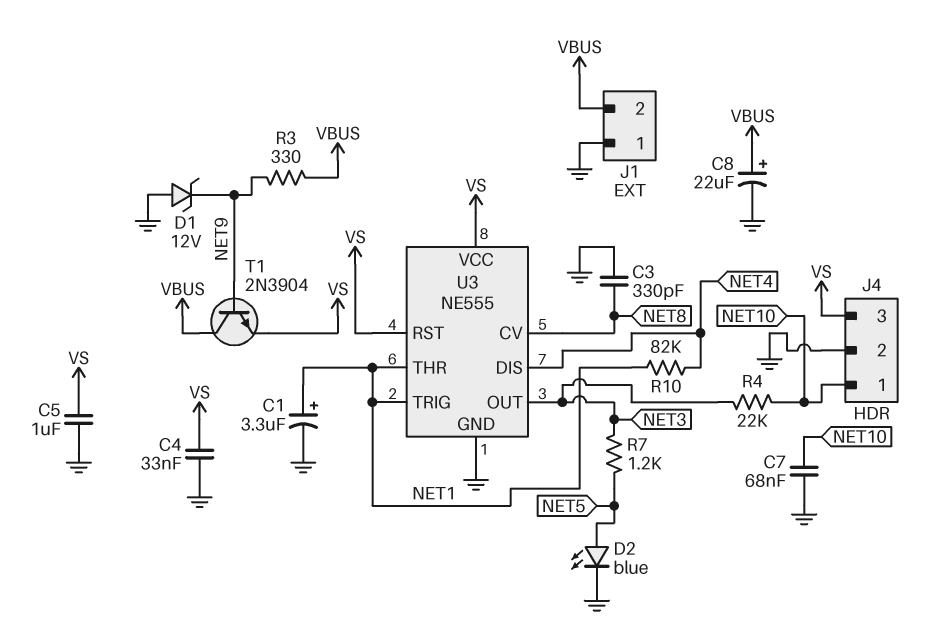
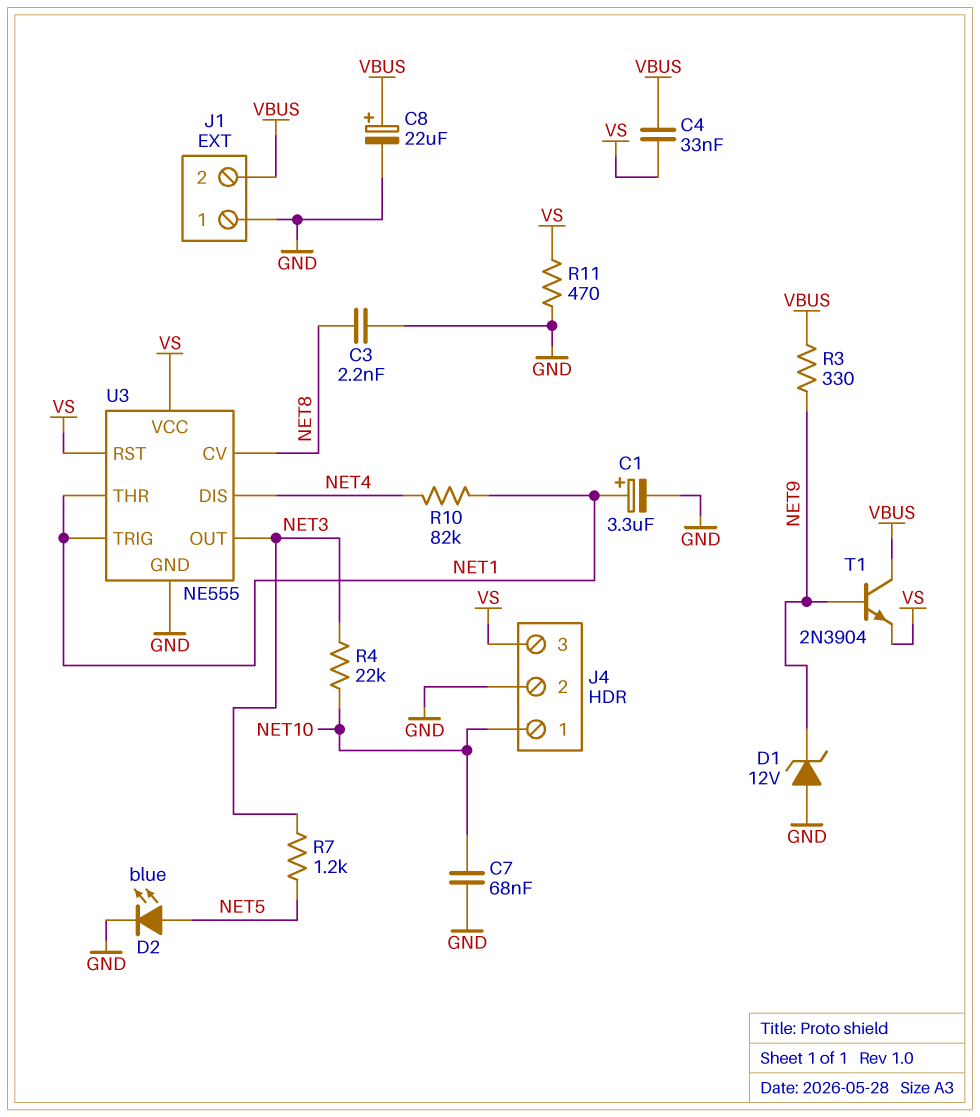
C3: 330pF (GND, NET8) -> 2.2nF (GND, NET8)
C4: 33nF (GND, VS) -> 33nF (VBUS, VS)
C5: 1uF (GND, VS) -> none
R11: none -> 470 (GND, VS)

